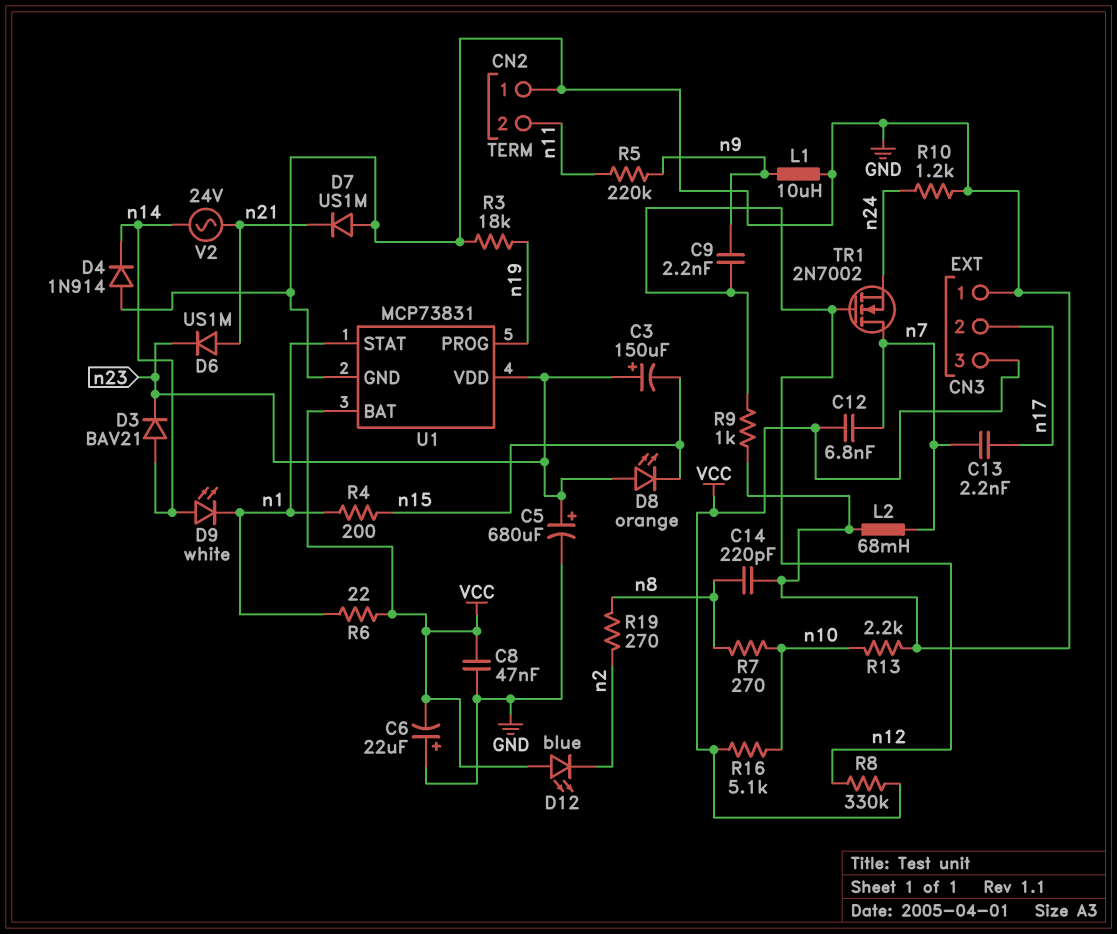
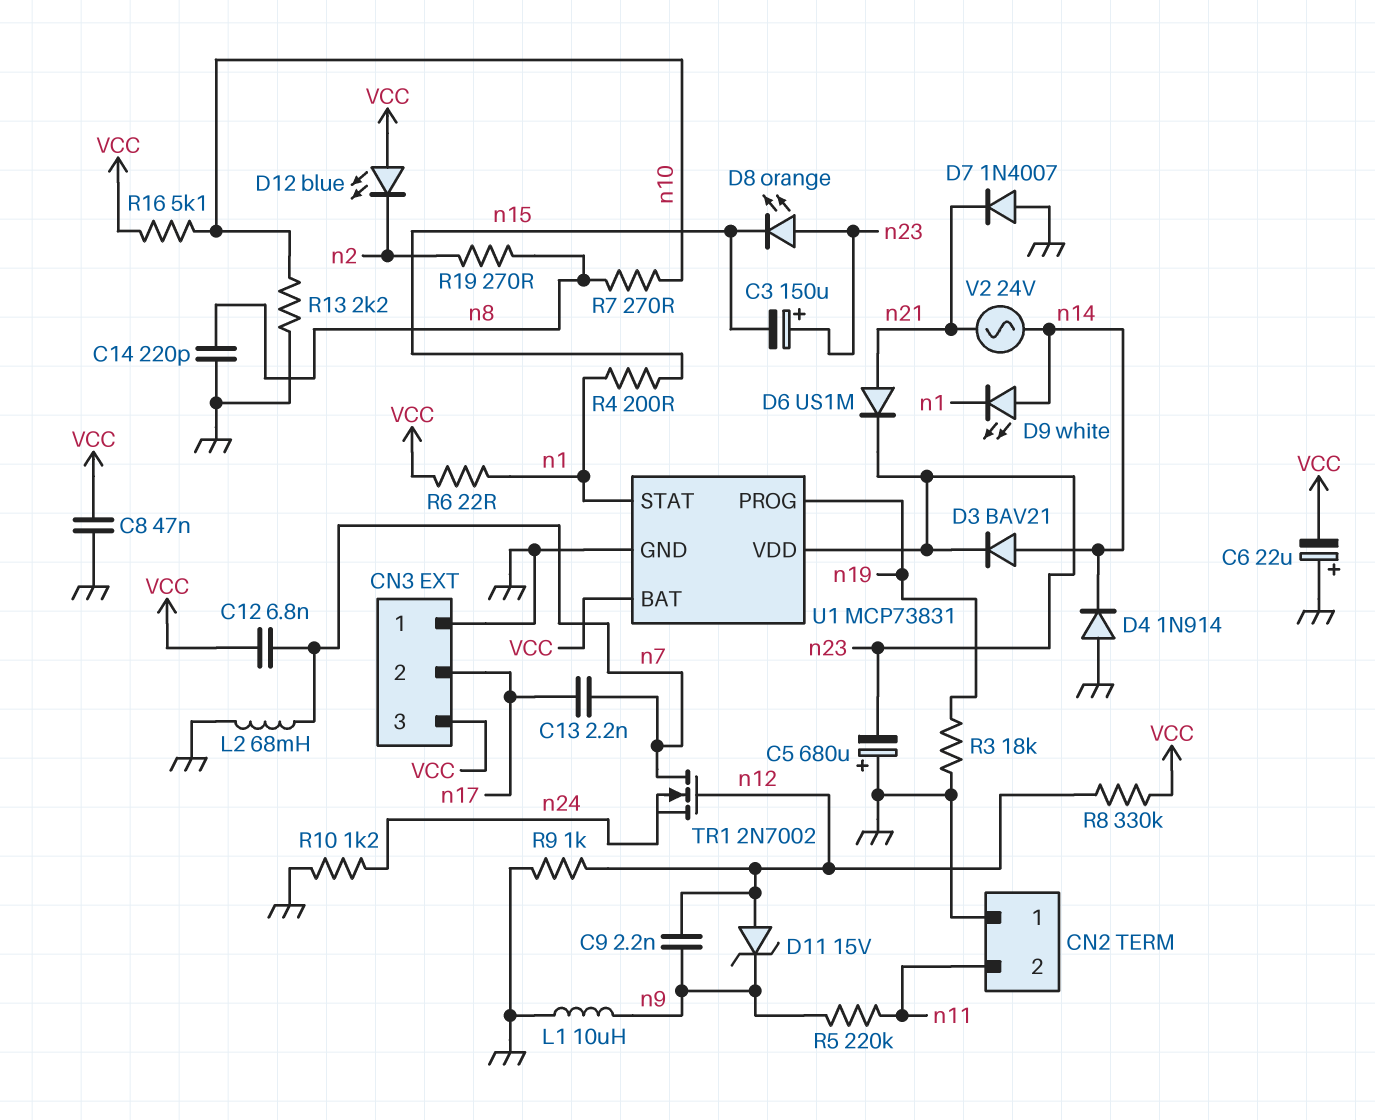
C5: 680uF (plus n23, minus GND) -> 680uF (plus GND, minus n23)
D7: diode US1M (A GND, K n21) -> diode 1N4007 (A GND, K n21)
D11: none -> zener 15V (A n12, K n9)

